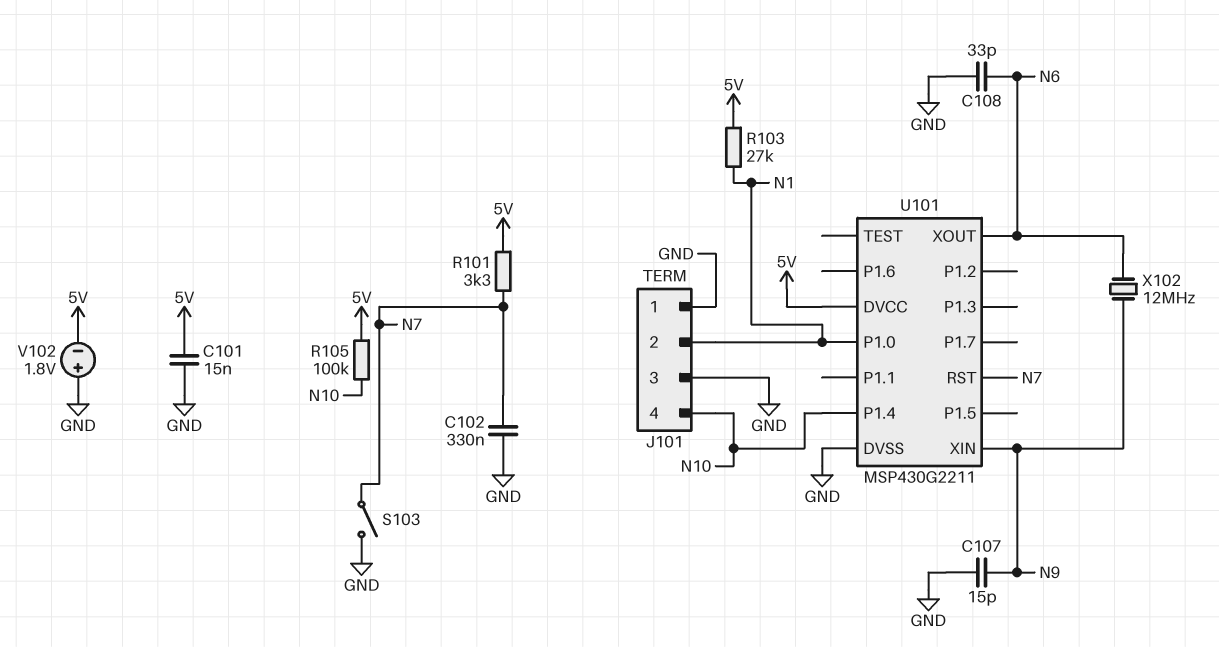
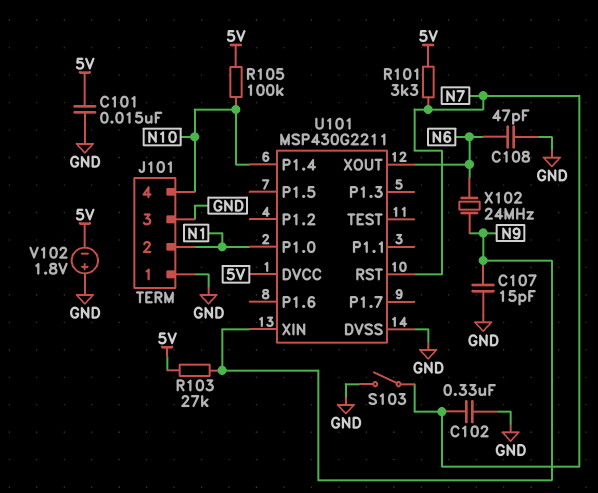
C108: 33pF (GND, N6) -> 47pF (GND, N6)
R103: 27k (5V, N1) -> 27k (5V, N9)
X102: 12MHz (N6, N9) -> 24MHz (N6, N9)

